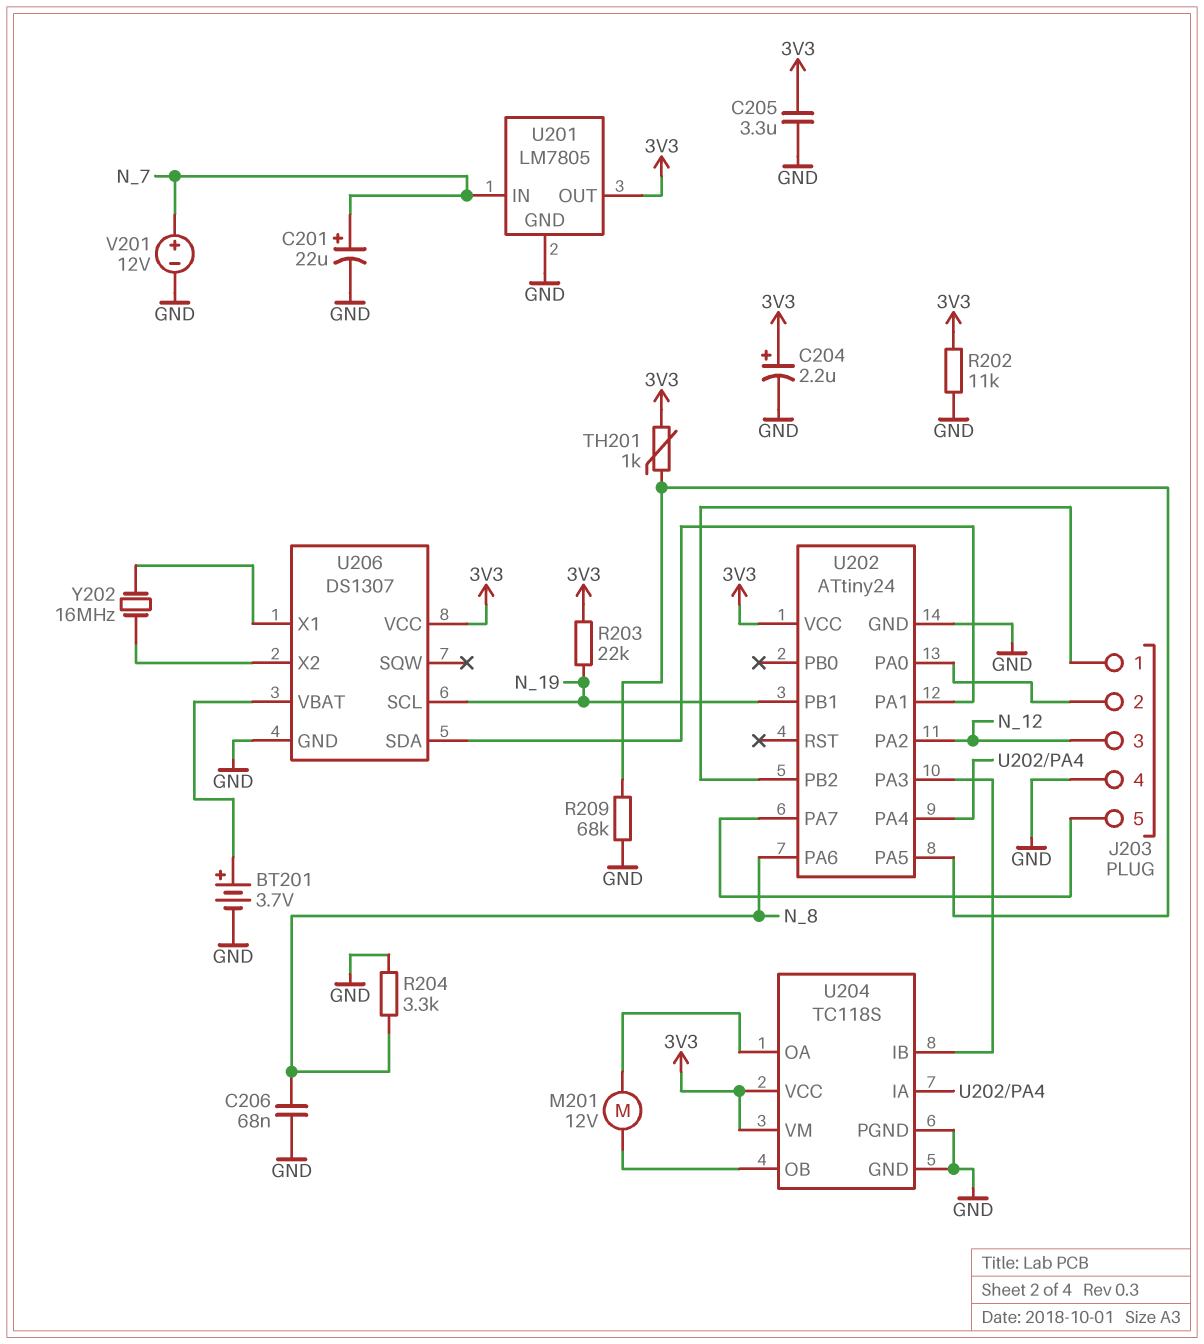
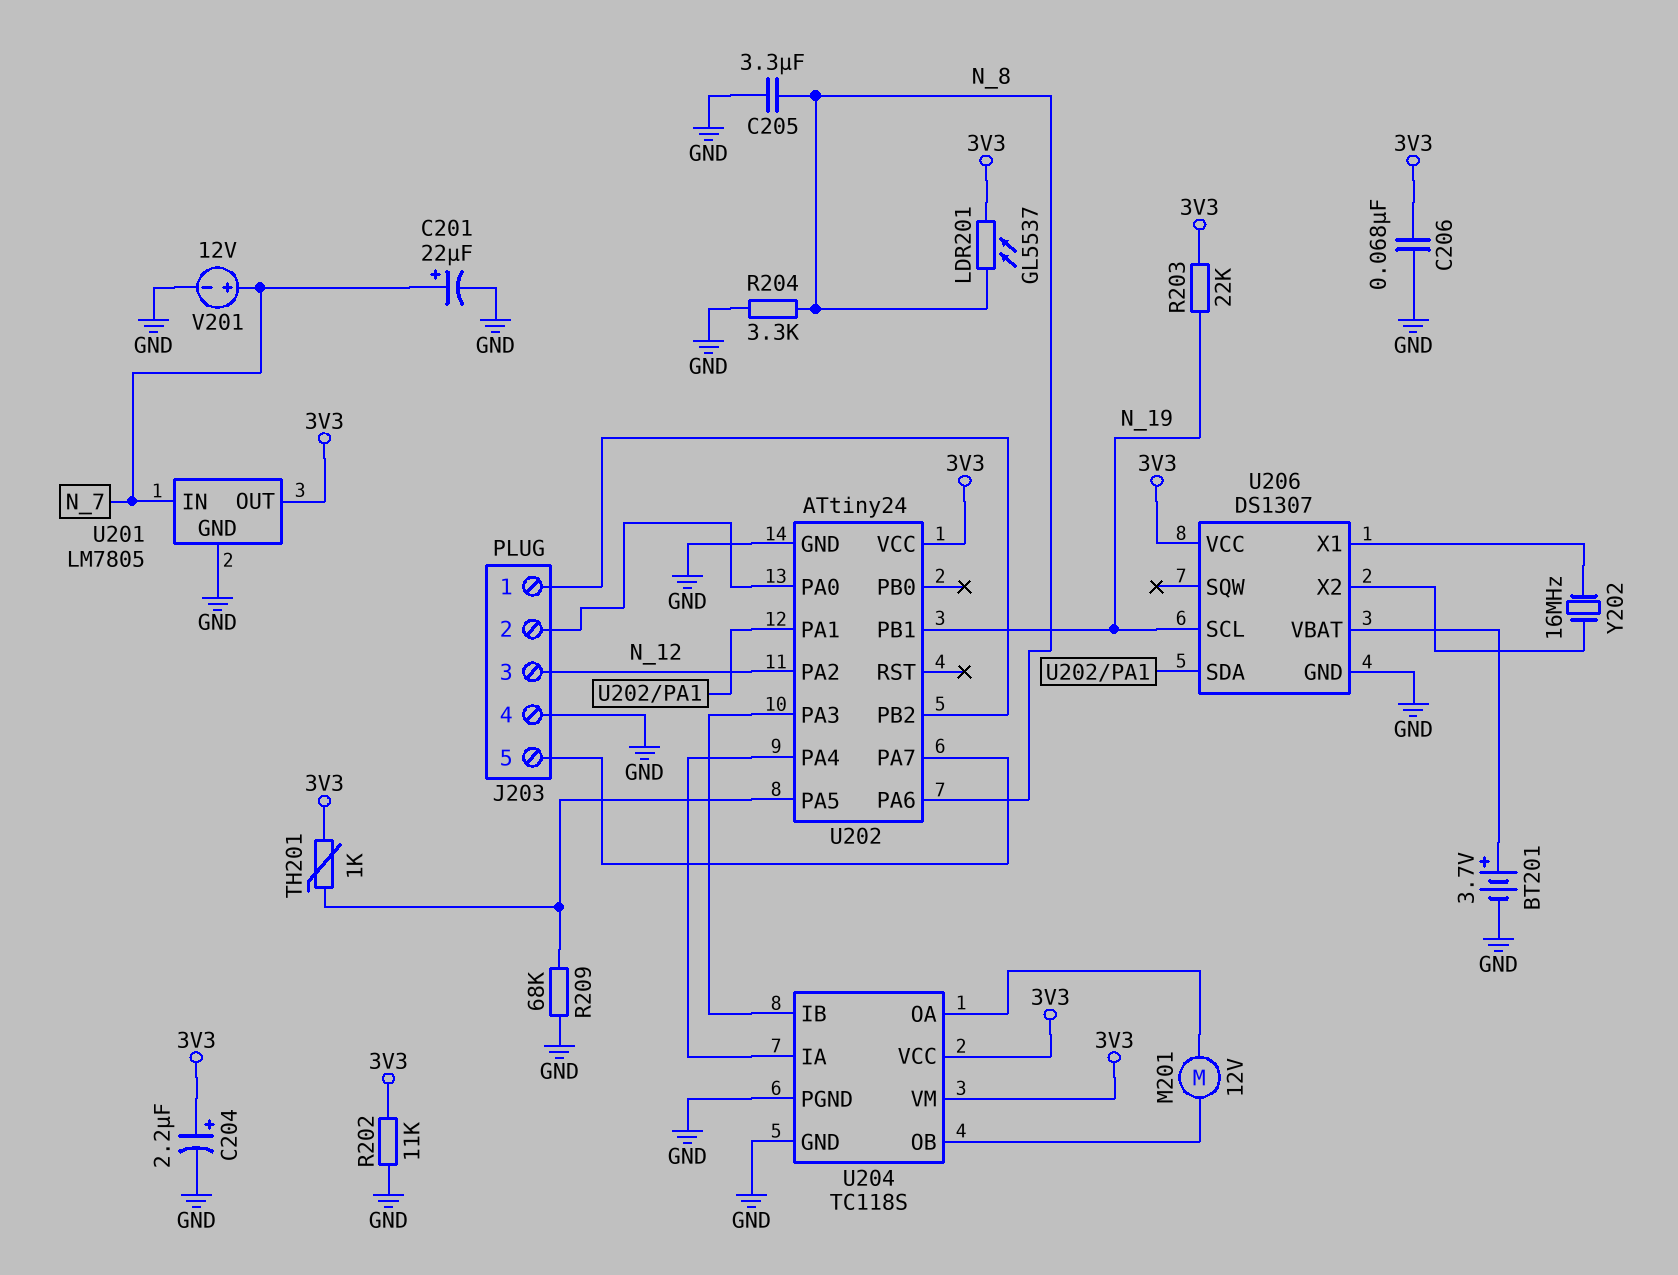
C205: 3.3uF (3V3, GND) -> 3.3uF (GND, N_8)
C206: 68nF (GND, N_8) -> 68nF (3V3, GND)
LDR201: none -> GL5537 (3V3, N_8)

